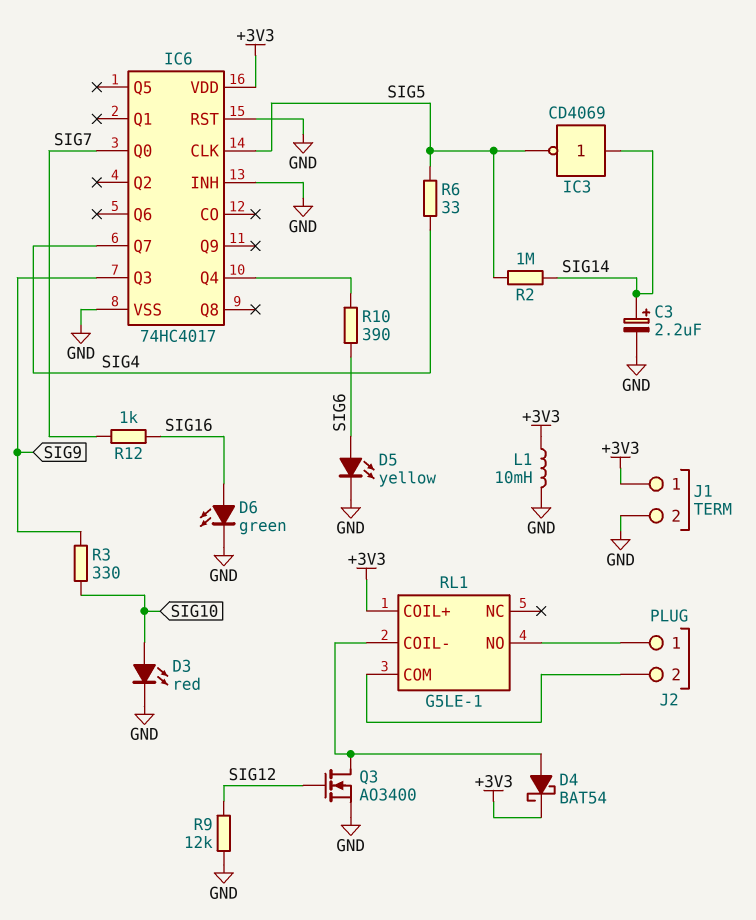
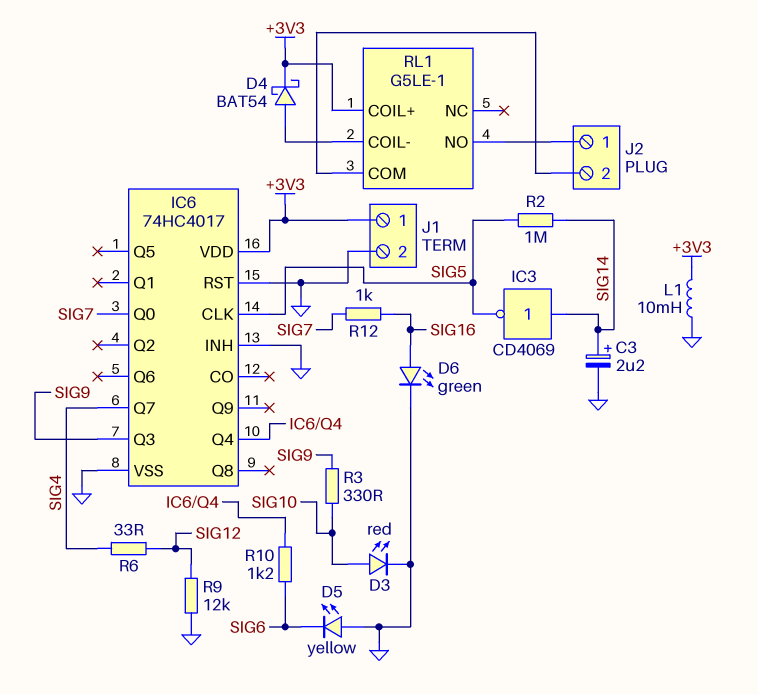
D5: LED yellow (A SIG6, K GND) -> LED yellow (A GND, K SIG6)
Q3: NMOS AO3400 (G SIG12, D RL1/COIL-, S GND) -> none
R6: 33 (SIG4, SIG5) -> 33 (SIG4, SIG12)
R10: 390 (IC6/Q4, SIG6) -> 1.2k (IC6/Q4, SIG6)

